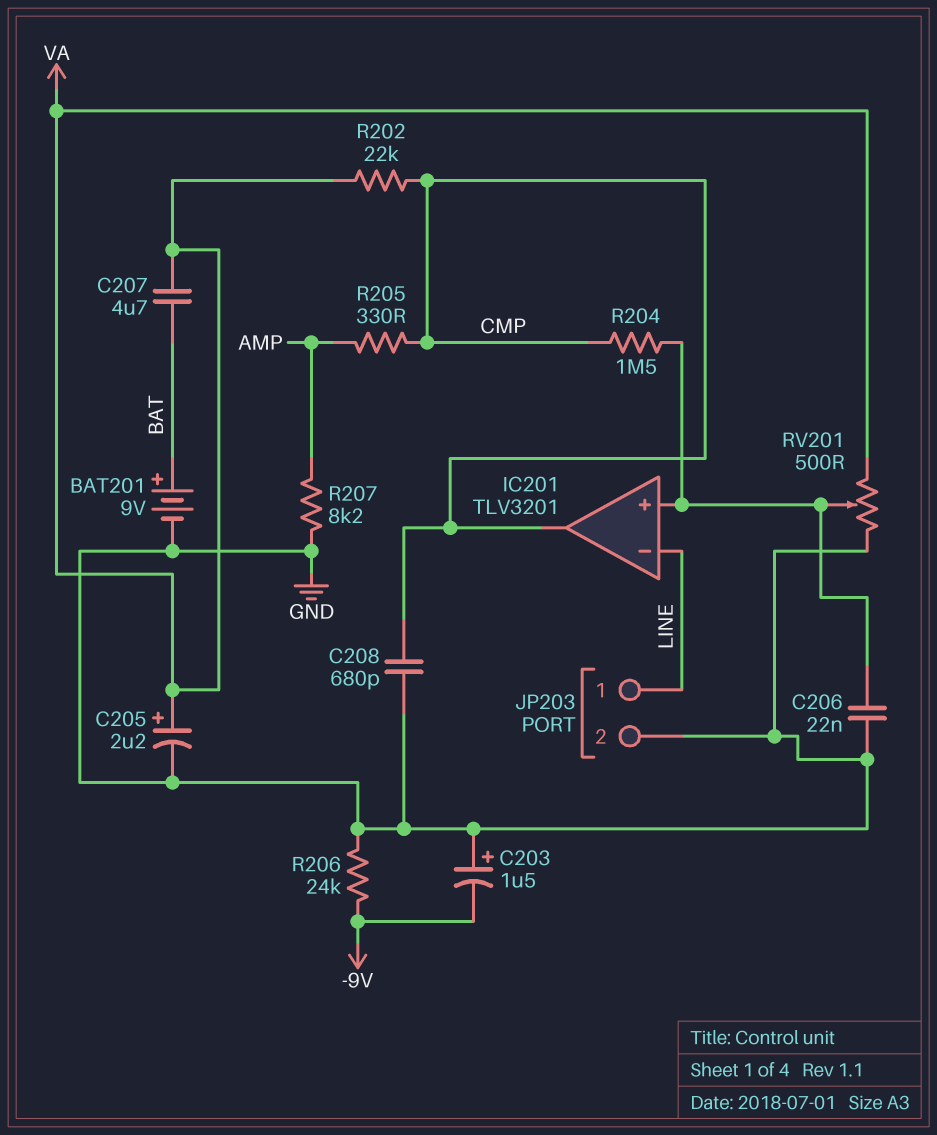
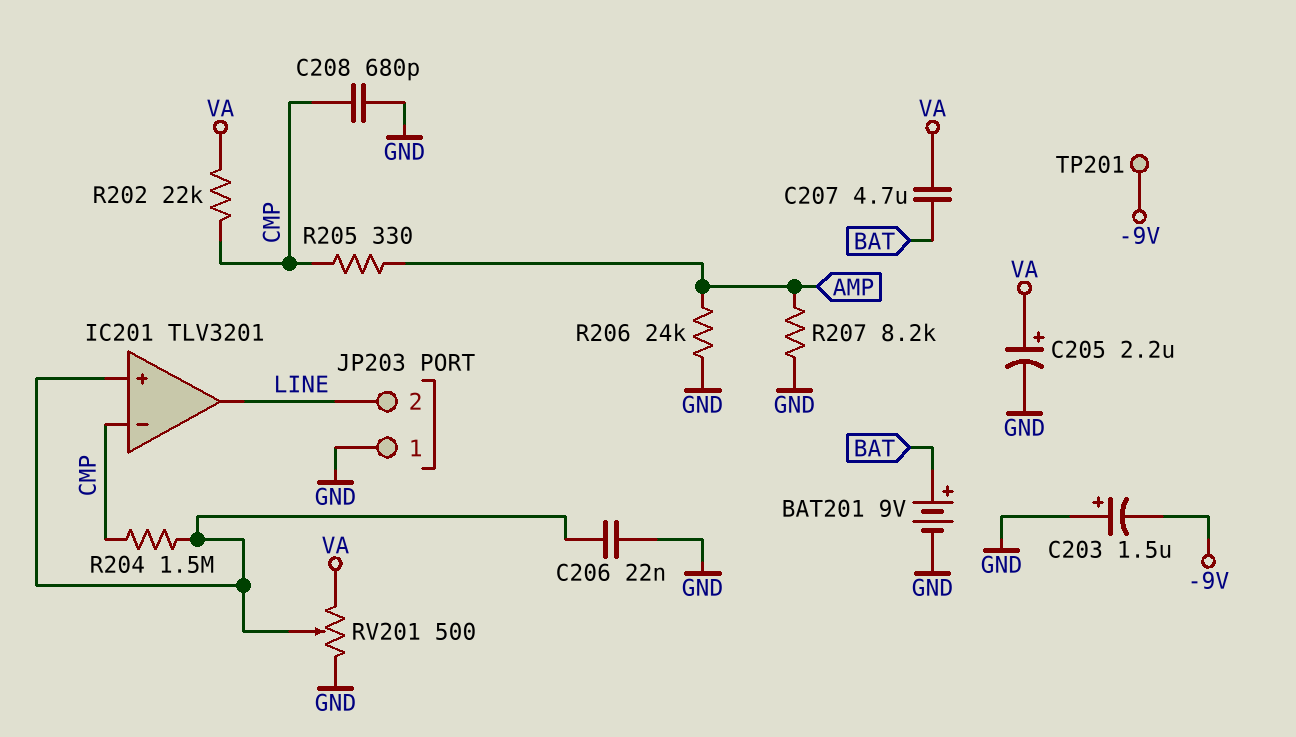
IC201 pin in-: LINE -> CMP
IC201 pin out: CMP -> LINE
JP203 pin 1: LINE -> GND
JP203 pin 2: GND -> LINE
R206: 24k (-9V, GND) -> 24k (AMP, GND)
TP201: none -> test point (-9V)

